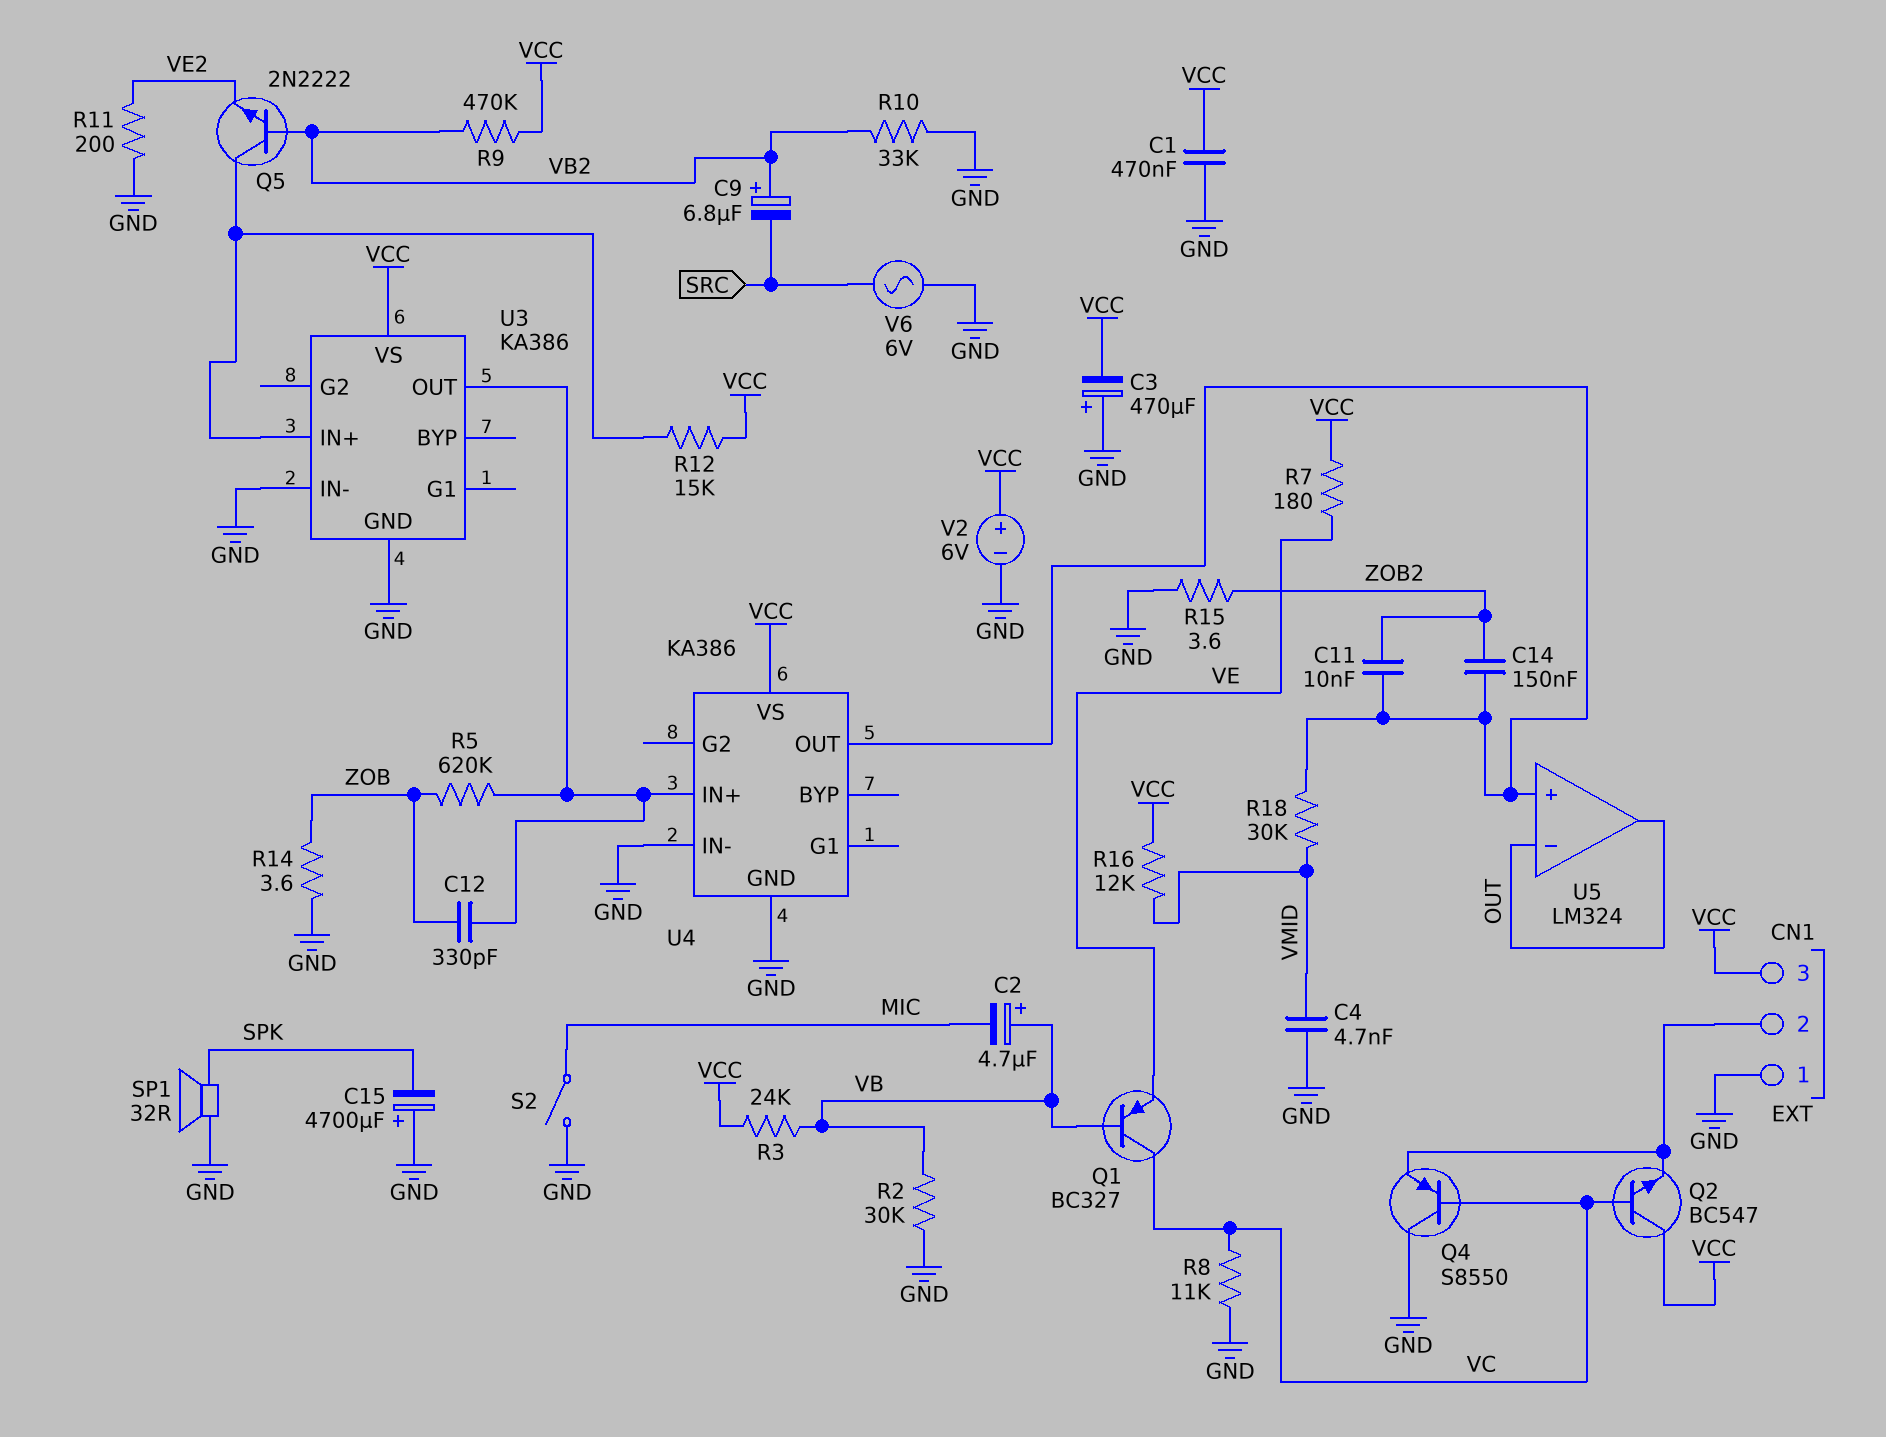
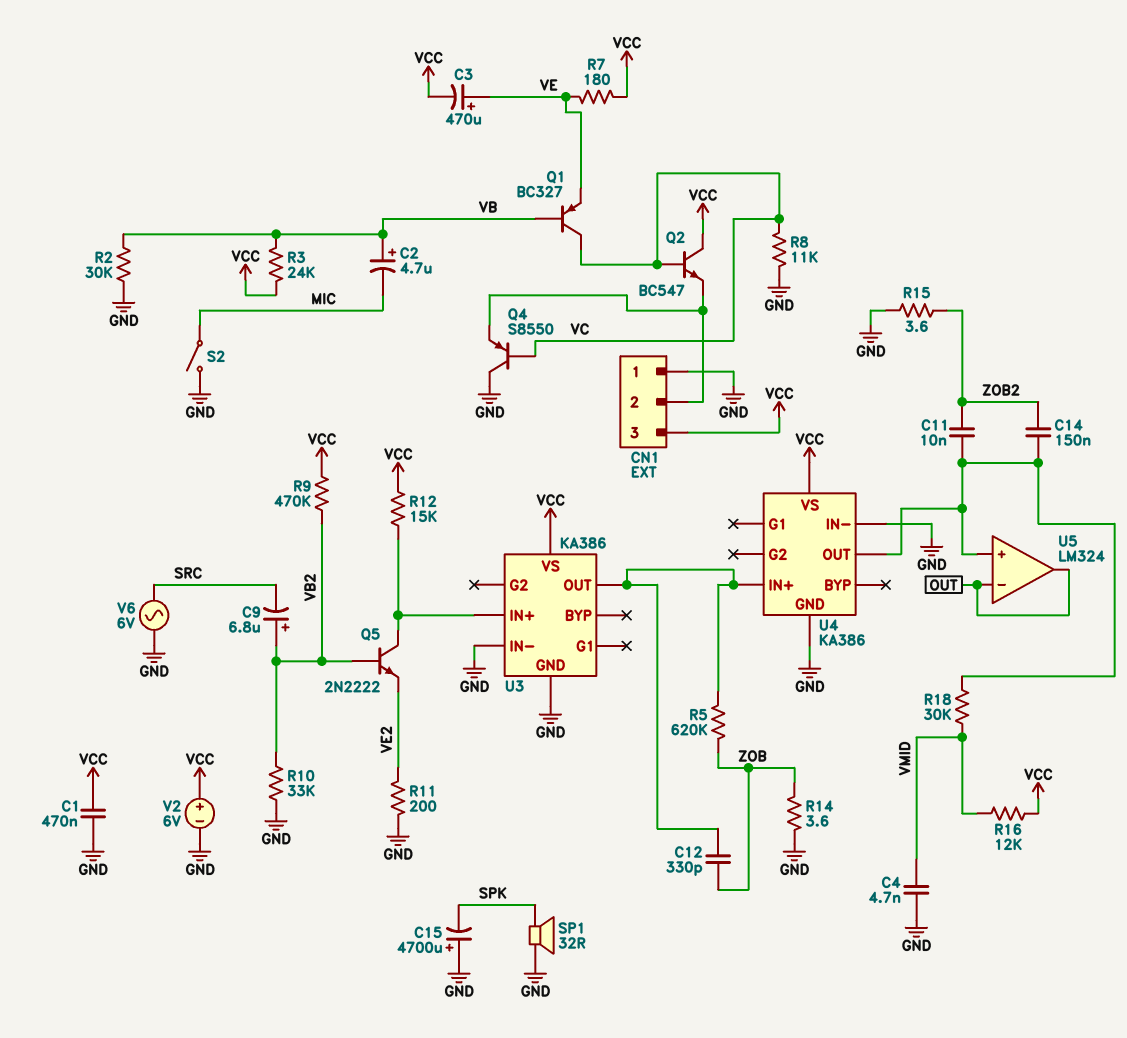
C3: 470uF (plus GND, minus VCC) -> 470uF (plus VE, minus VCC)

